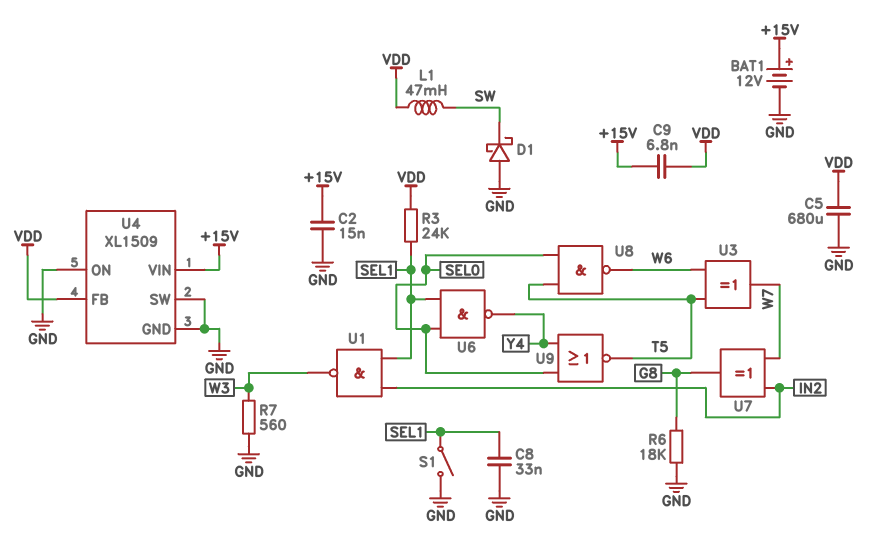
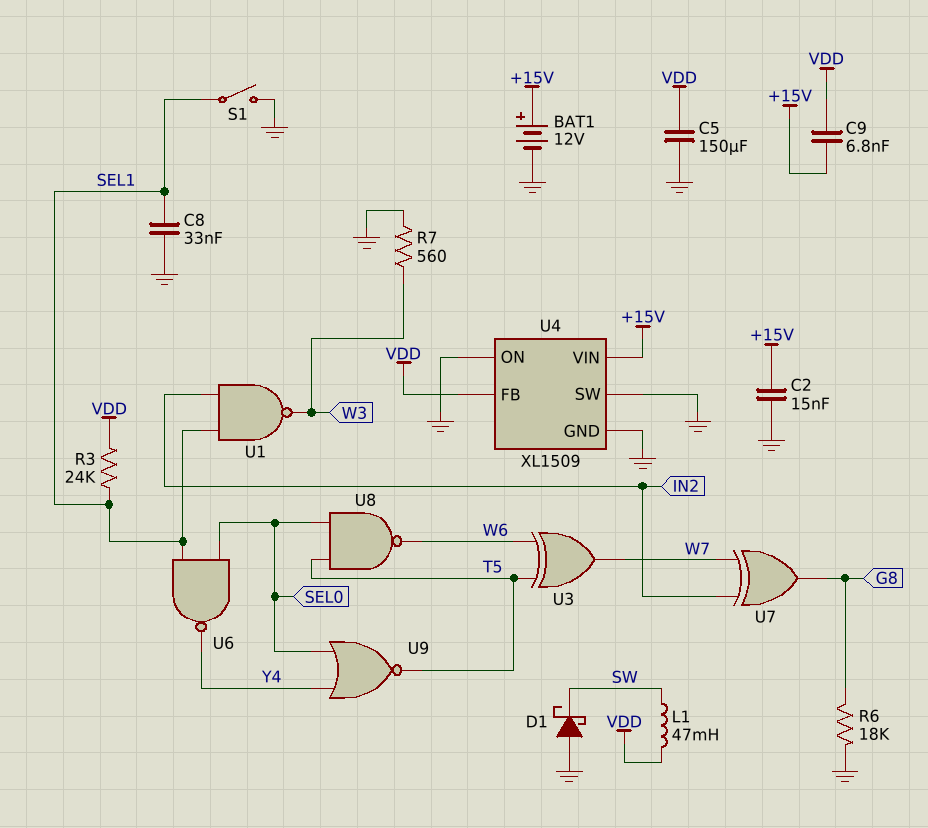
C5: 680uF (GND, VDD) -> 150uF (GND, VDD)

